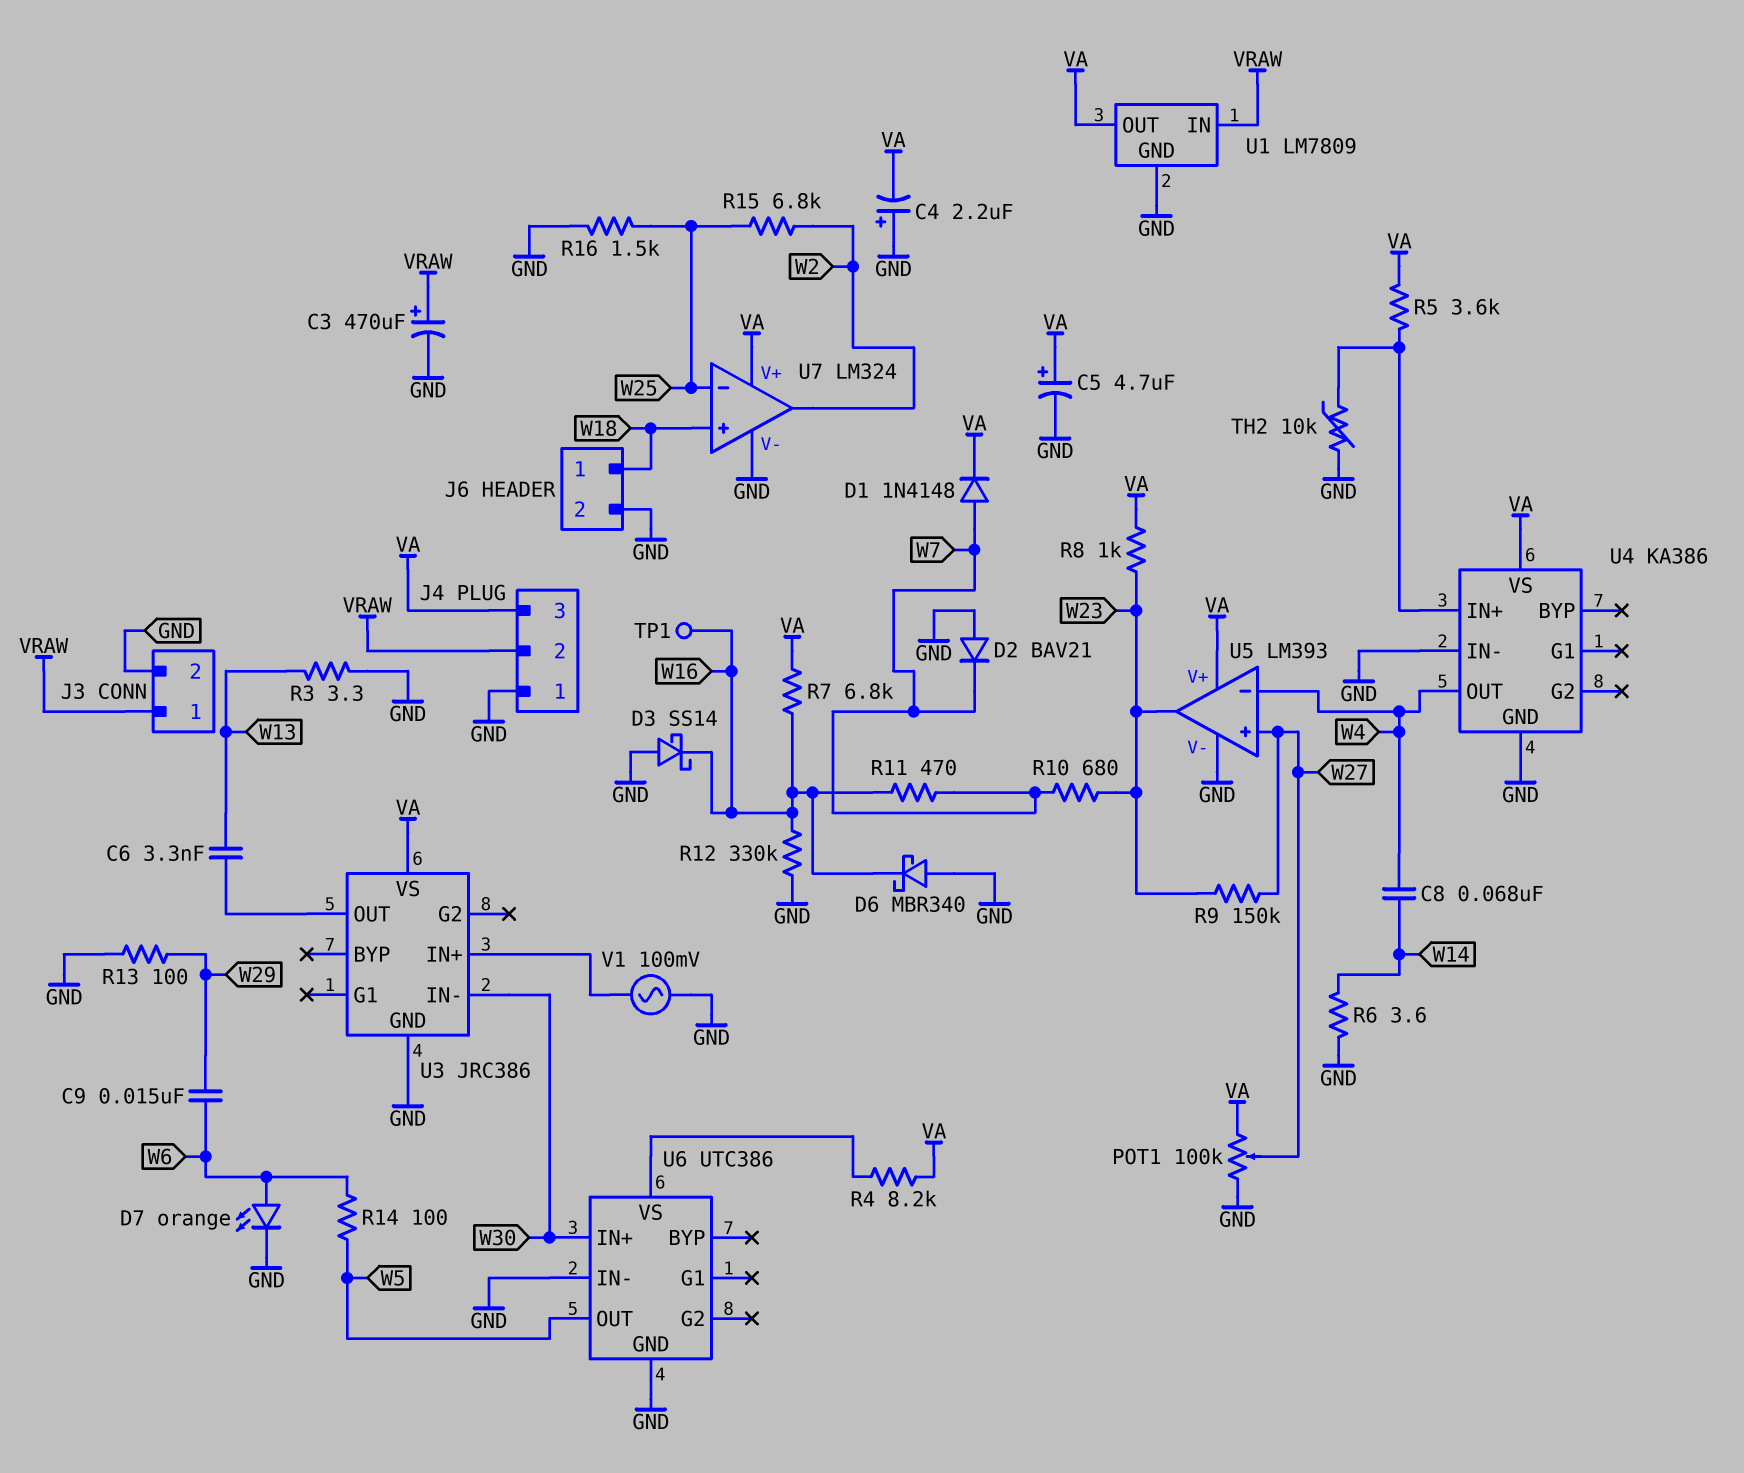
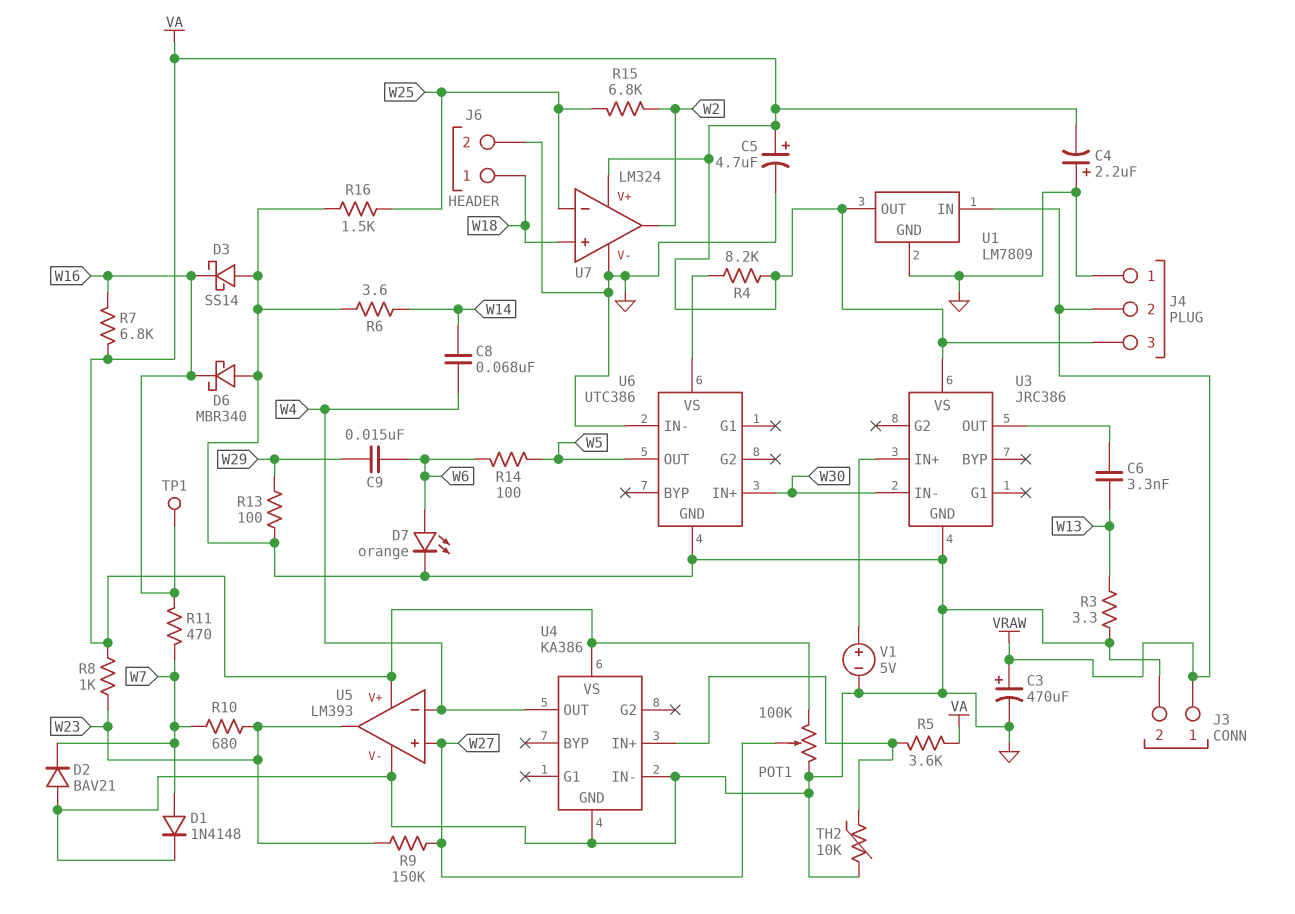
D1: diode 1N4148 (A W7, K VA) -> diode 1N4148 (A W7, K GND)
R12: 330k (GND, W16) -> none
V1: AC 100mV (GND, U3/IN+) -> 5V (plus U3/IN+, minus GND)

